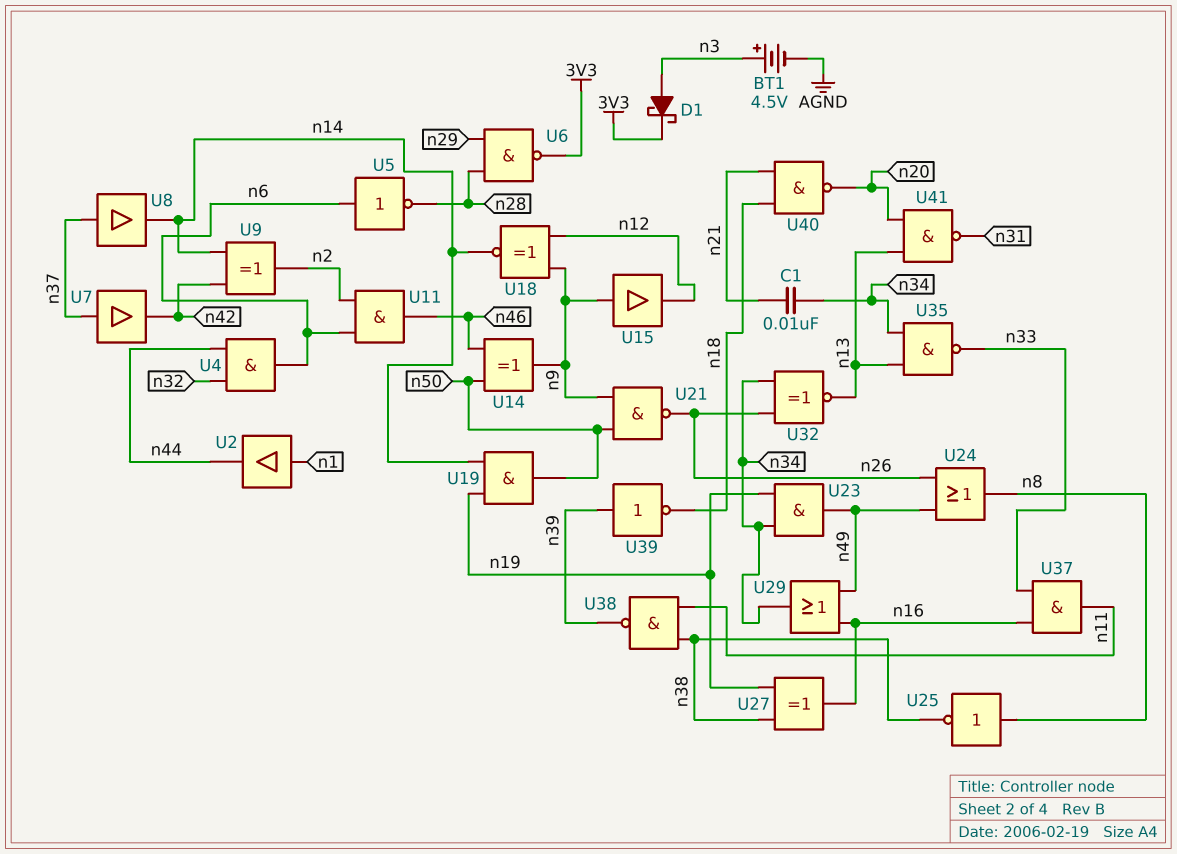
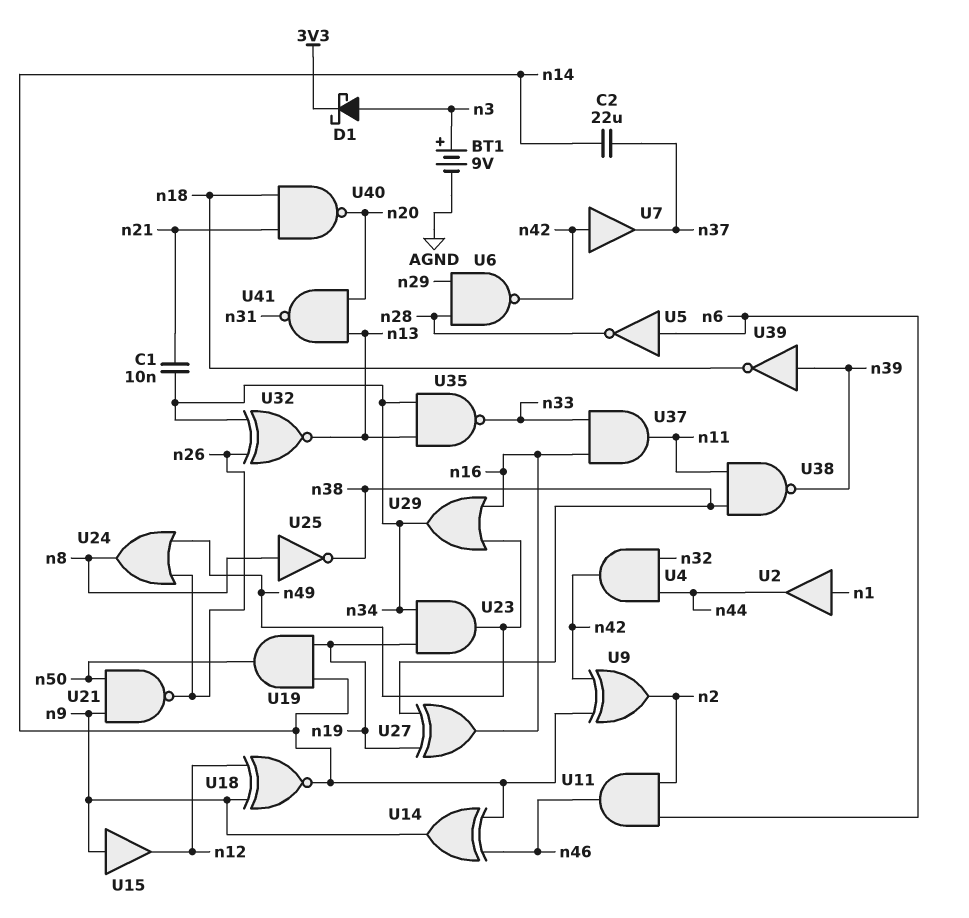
BT1: 4.5V (plus n3, minus AGND) -> 9V (plus n3, minus AGND)
C2: none -> 22uF (n14, n37)
U4: AND (in n32, in n44, out n6) -> AND (in n32, in n44, out n42)
U6: NAND (in n28, in n29, out 3V3) -> NAND (in n28, in n29, out n42)
U7: buffer (in n37, out n42) -> buffer (in n42, out n37)
U8: buffer (in n37, out n14) -> none
U14: XOR (in n46, in n50, out n9) -> XOR (in n14, in n46, out n9)

